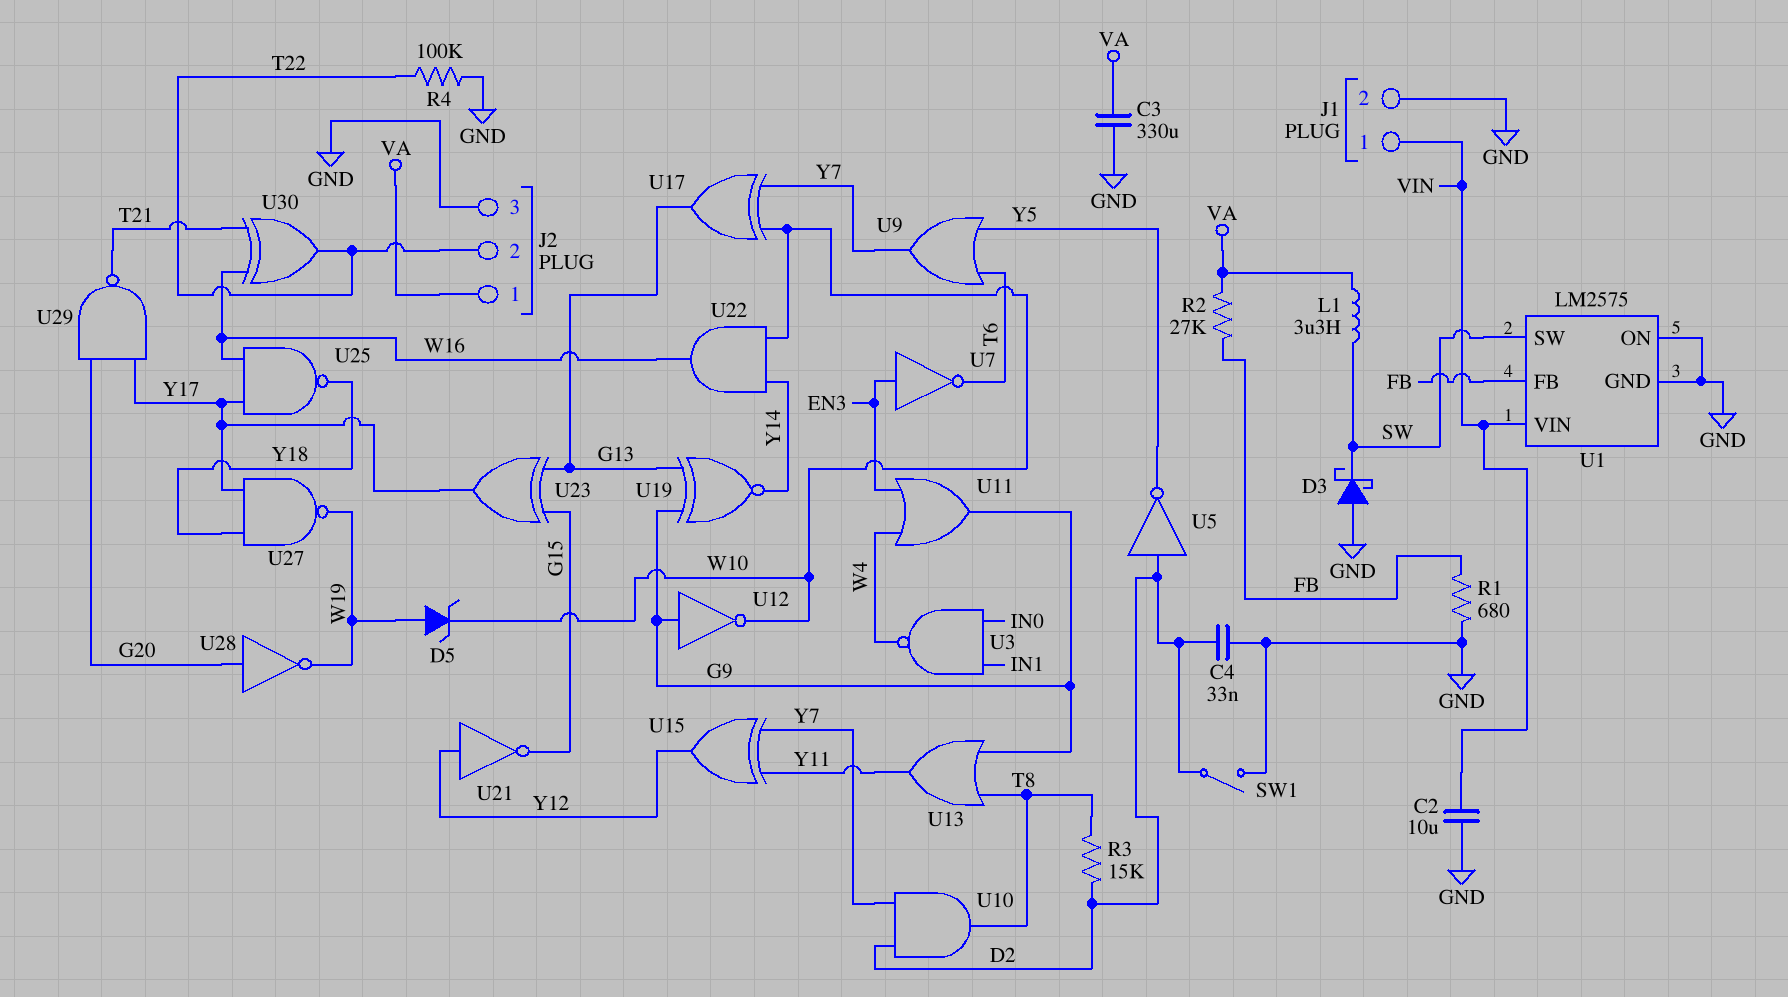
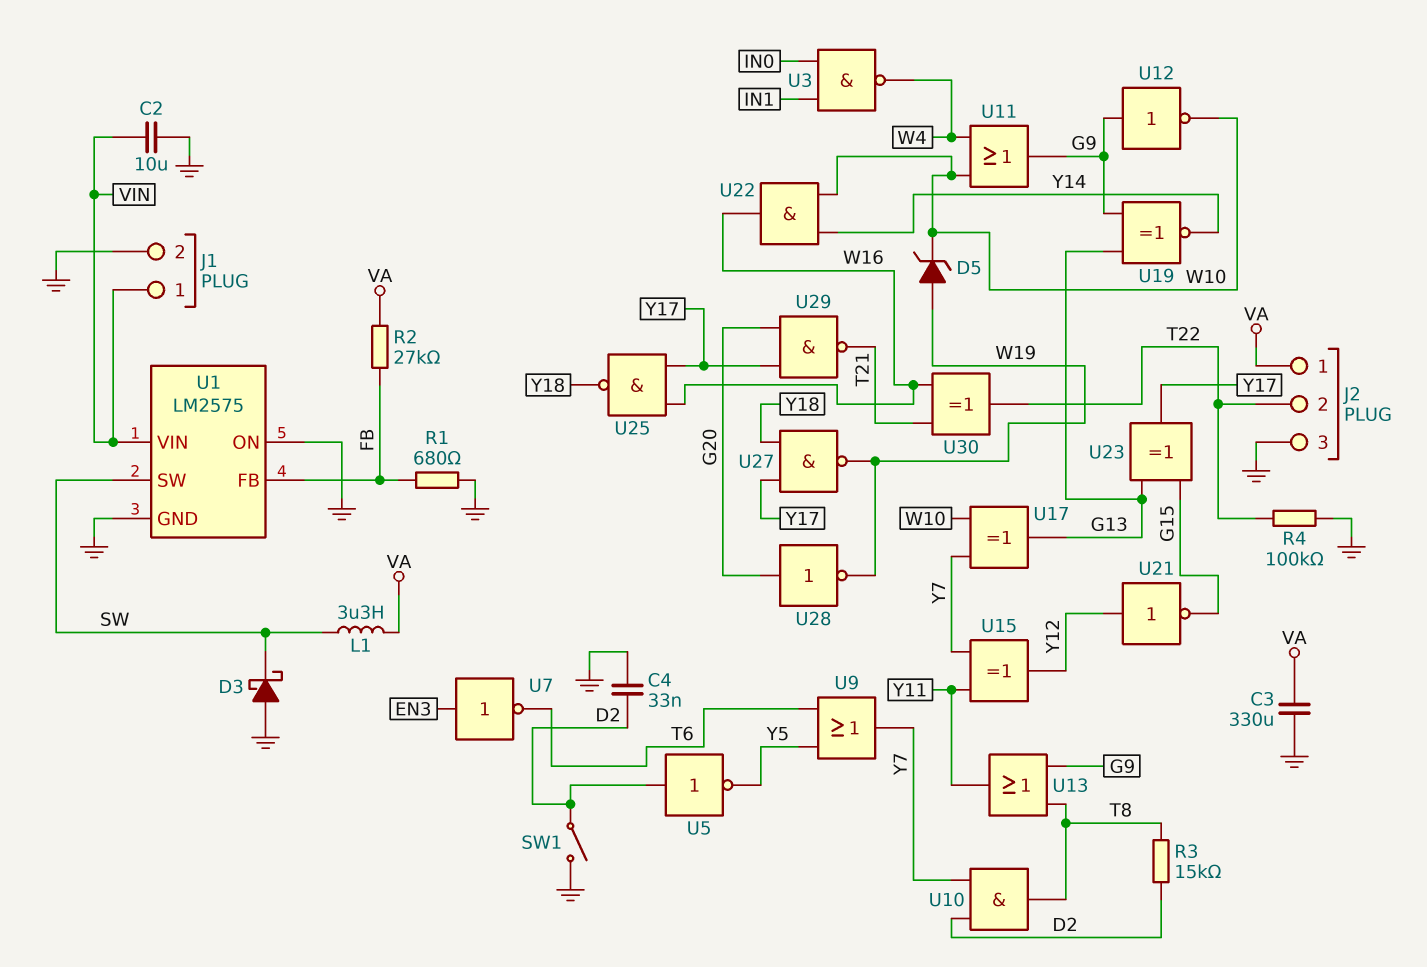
U11: OR (in EN3, in W4, out G9) -> OR (in W4, in W10, out G9)

